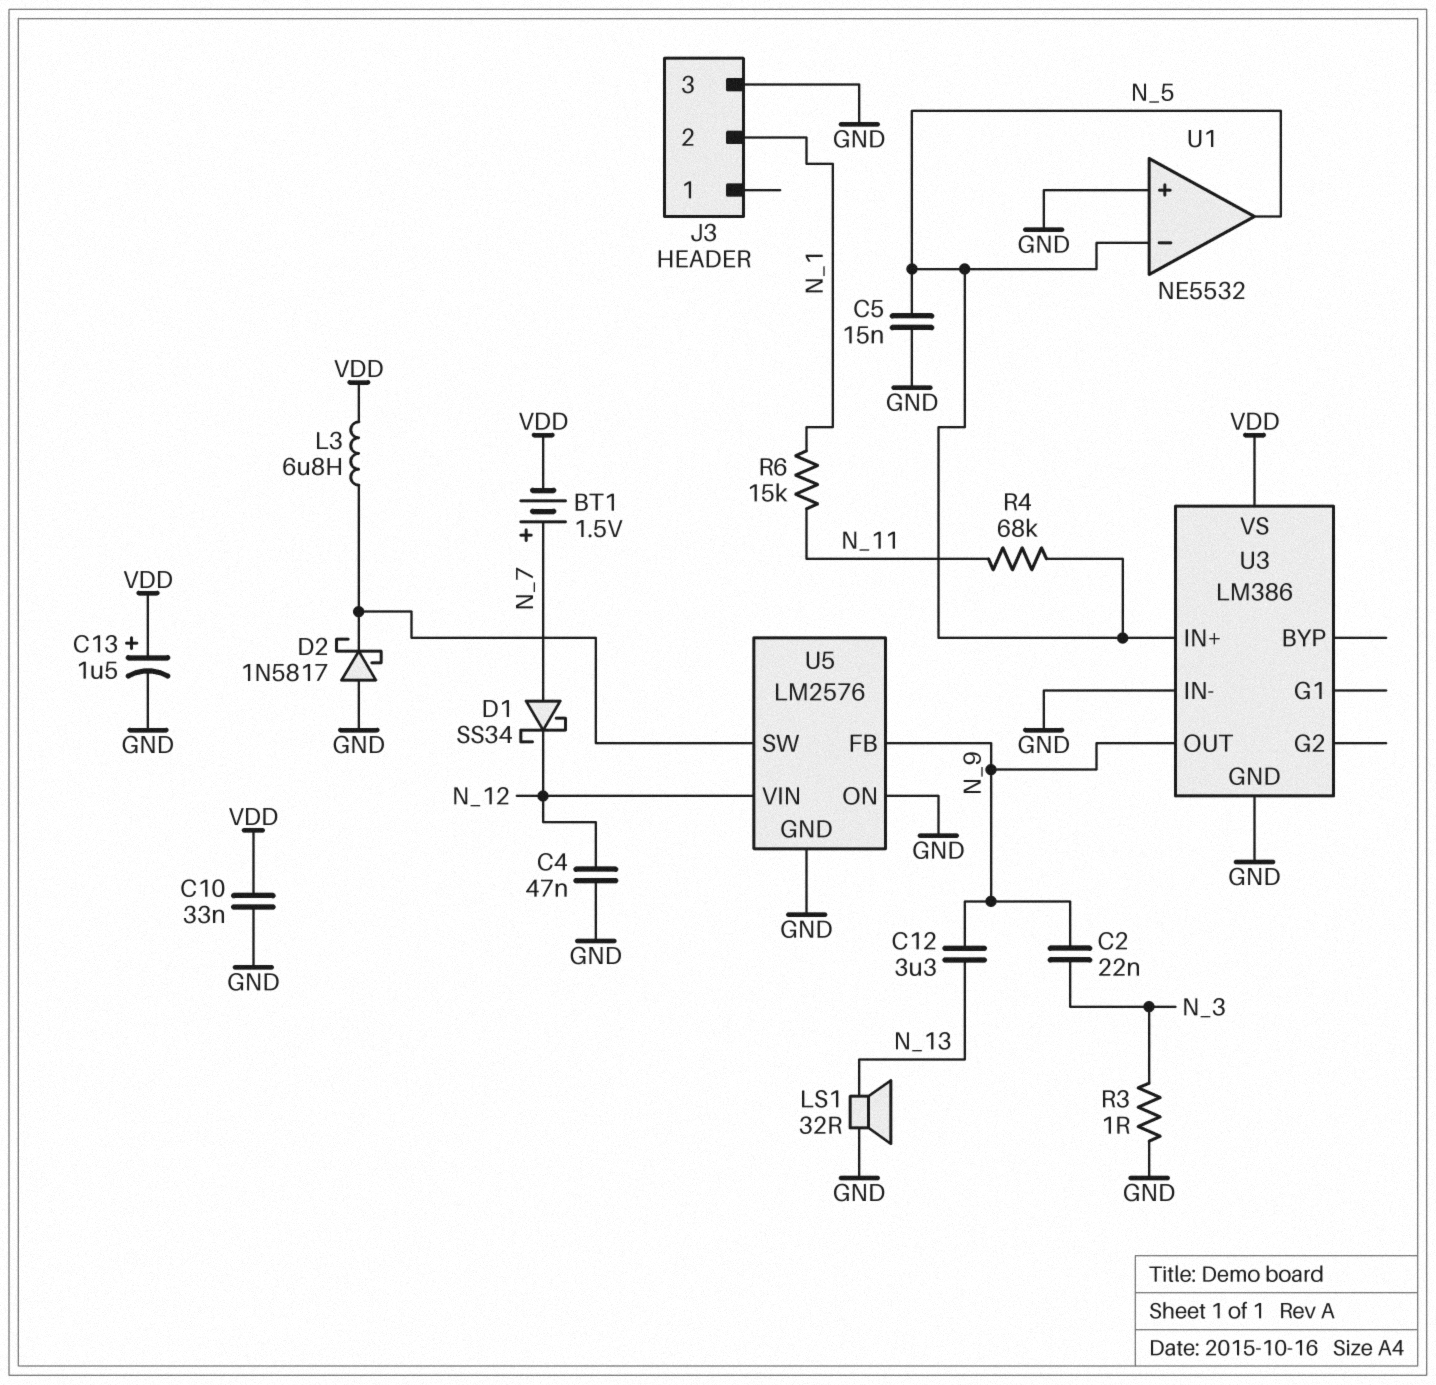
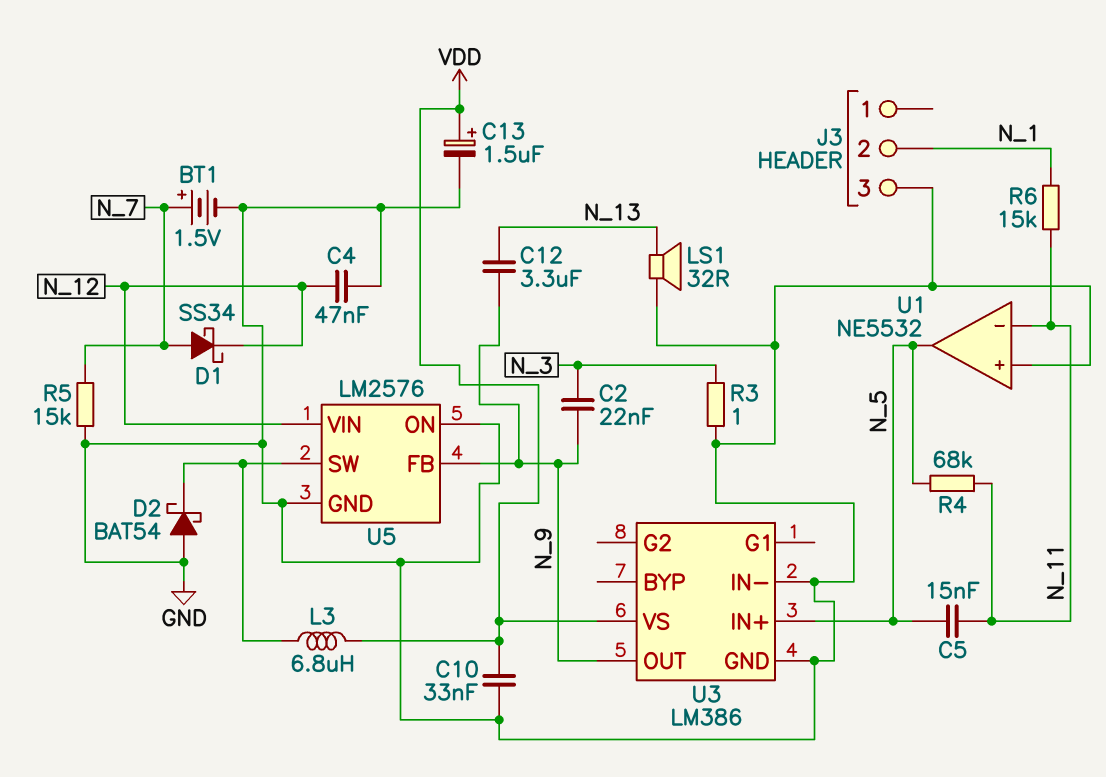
BT1: 1.5V (plus N_7, minus VDD) -> 1.5V (plus N_7, minus GND)
C5: 15nF (GND, N_5) -> 15nF (N_5, N_11)
D2: schottky 1N5817 (A GND, K U5/SW) -> schottky BAT54 (A GND, K U5/SW)
R5: none -> 15k (GND, N_7)
U1 pin in-: N_5 -> N_11

